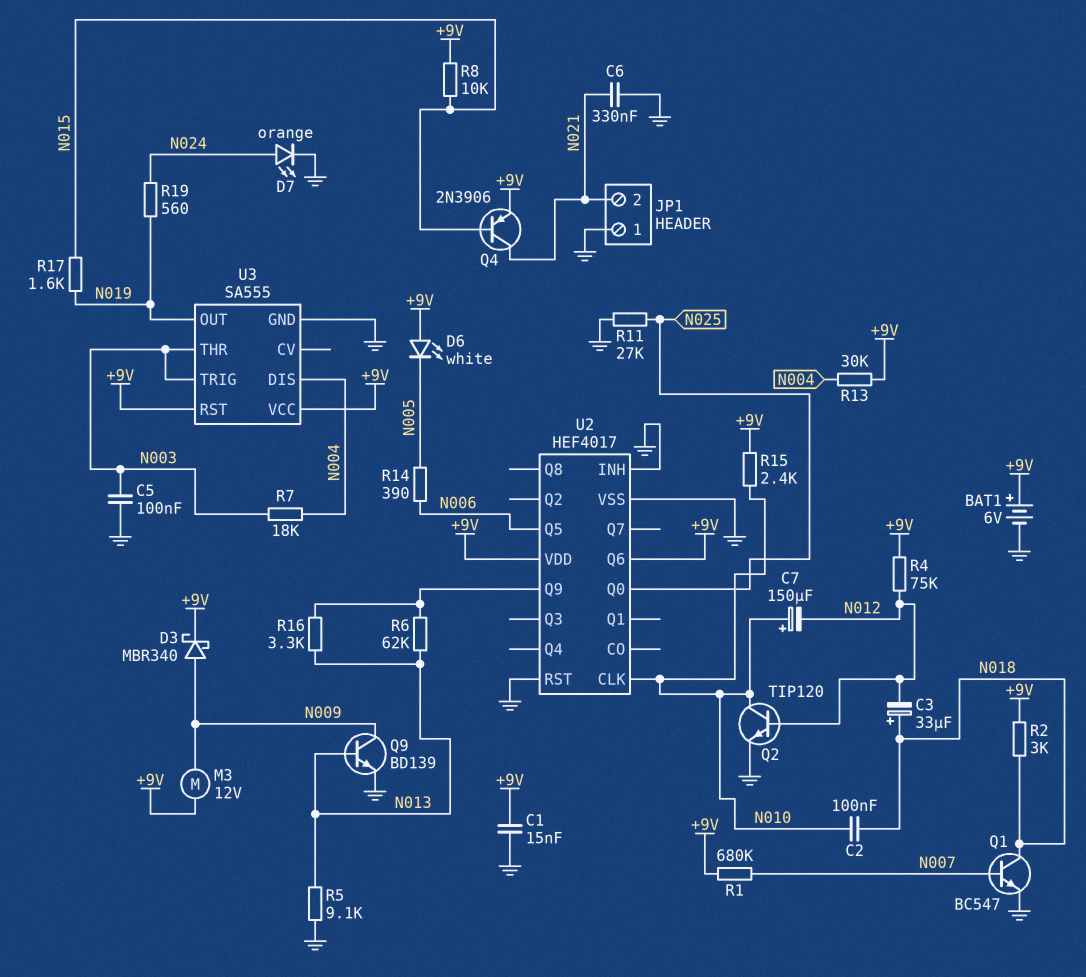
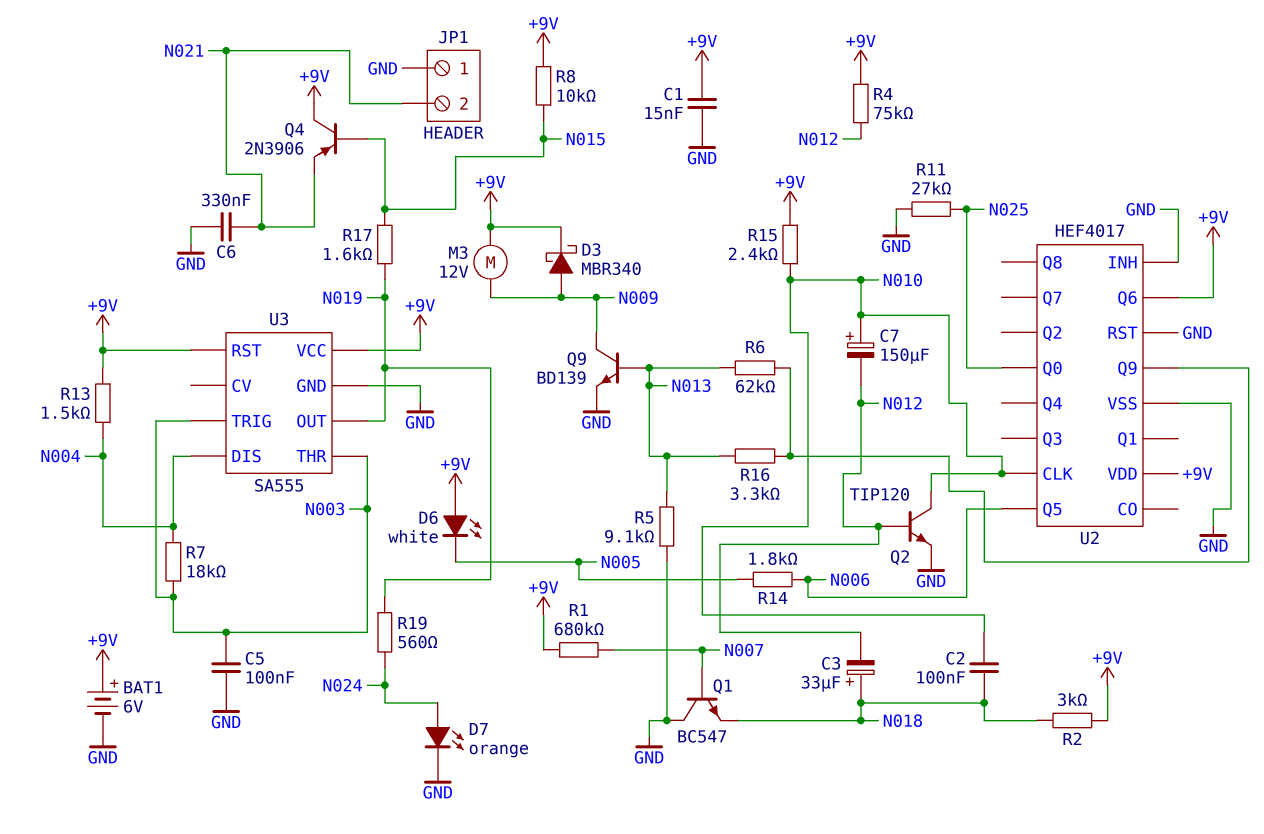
Q1: NPN BC547 (B N007, C N018, E GND) -> NPN BC547 (B N007, C GND, E N018)
Q4: PNP 2N3906 (B N015, C N021, E +9V) -> PNP 2N3906 (B N015, C +9V, E N021)
R13: 30k (+9V, N004) -> 1.5k (+9V, N004)
R14: 390 (N005, N006) -> 1.8k (N005, N006)

